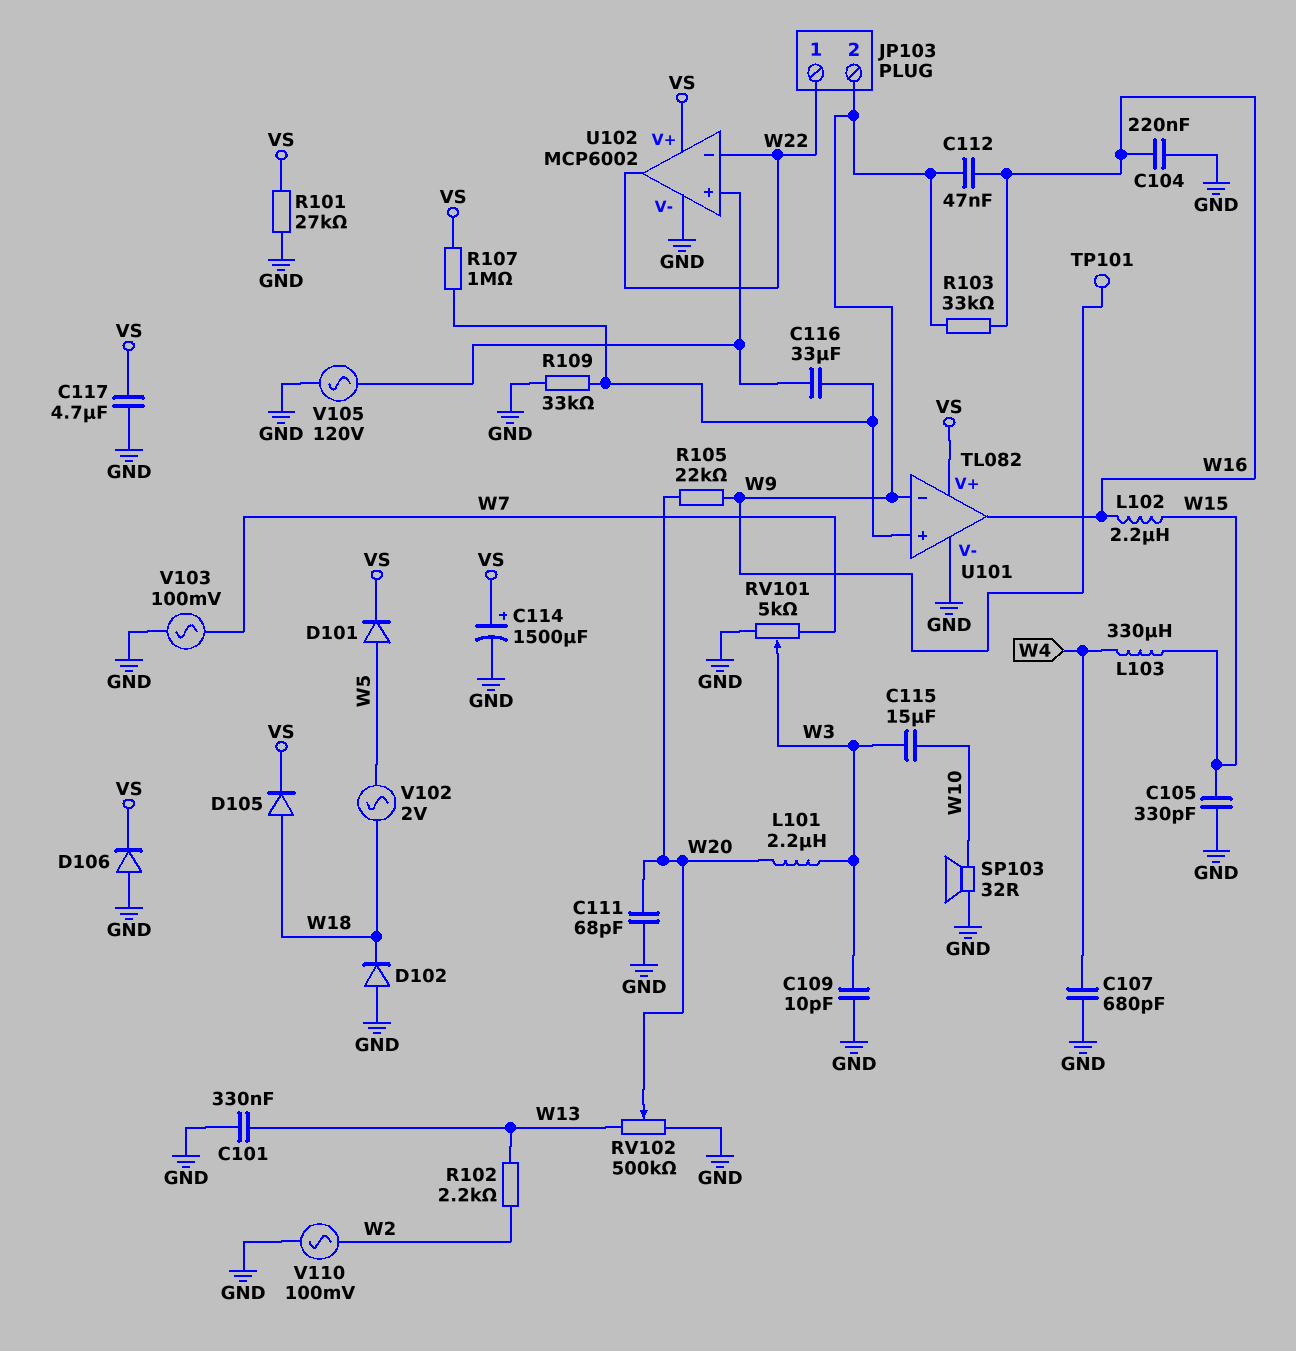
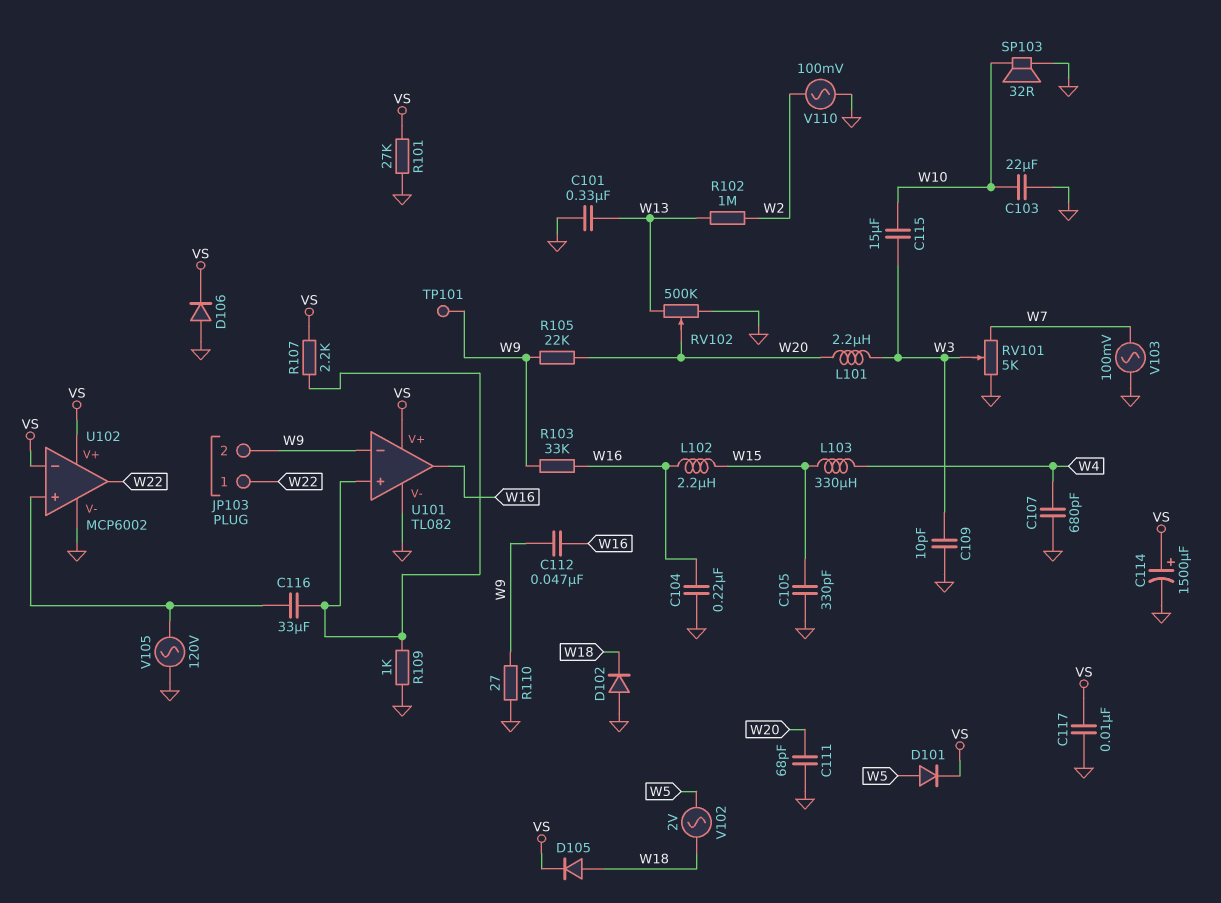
C103: none -> 22uF (GND, W10)
C117: 4.7uF (GND, VS) -> 10nF (GND, VS)
R102: 2.2k (W2, W13) -> 1M (W2, W13)
R107: 1M (U101/in+, VS) -> 2.2k (U101/in+, VS)
R109: 33k (GND, U101/in+) -> 1k (GND, U101/in+)
R110: none -> 27 (GND, W9)
U102 pin in-: W22 -> VS

